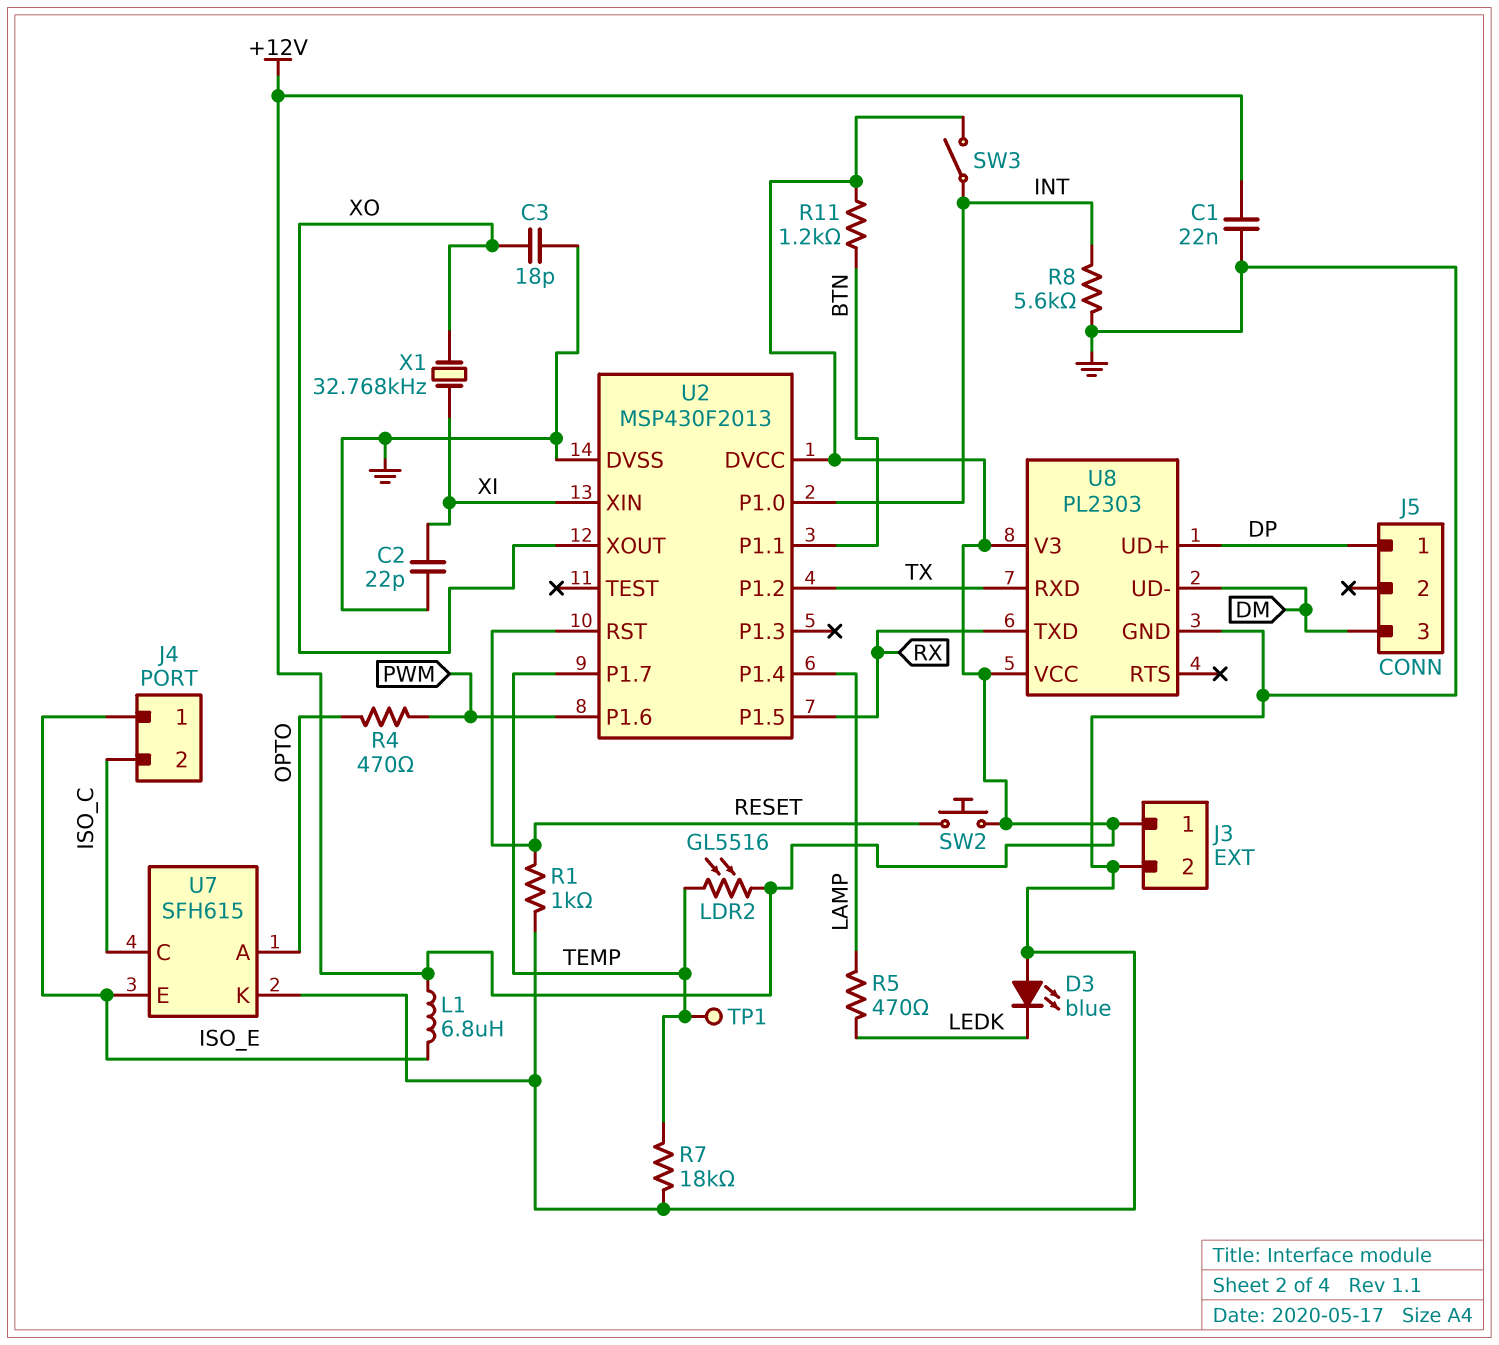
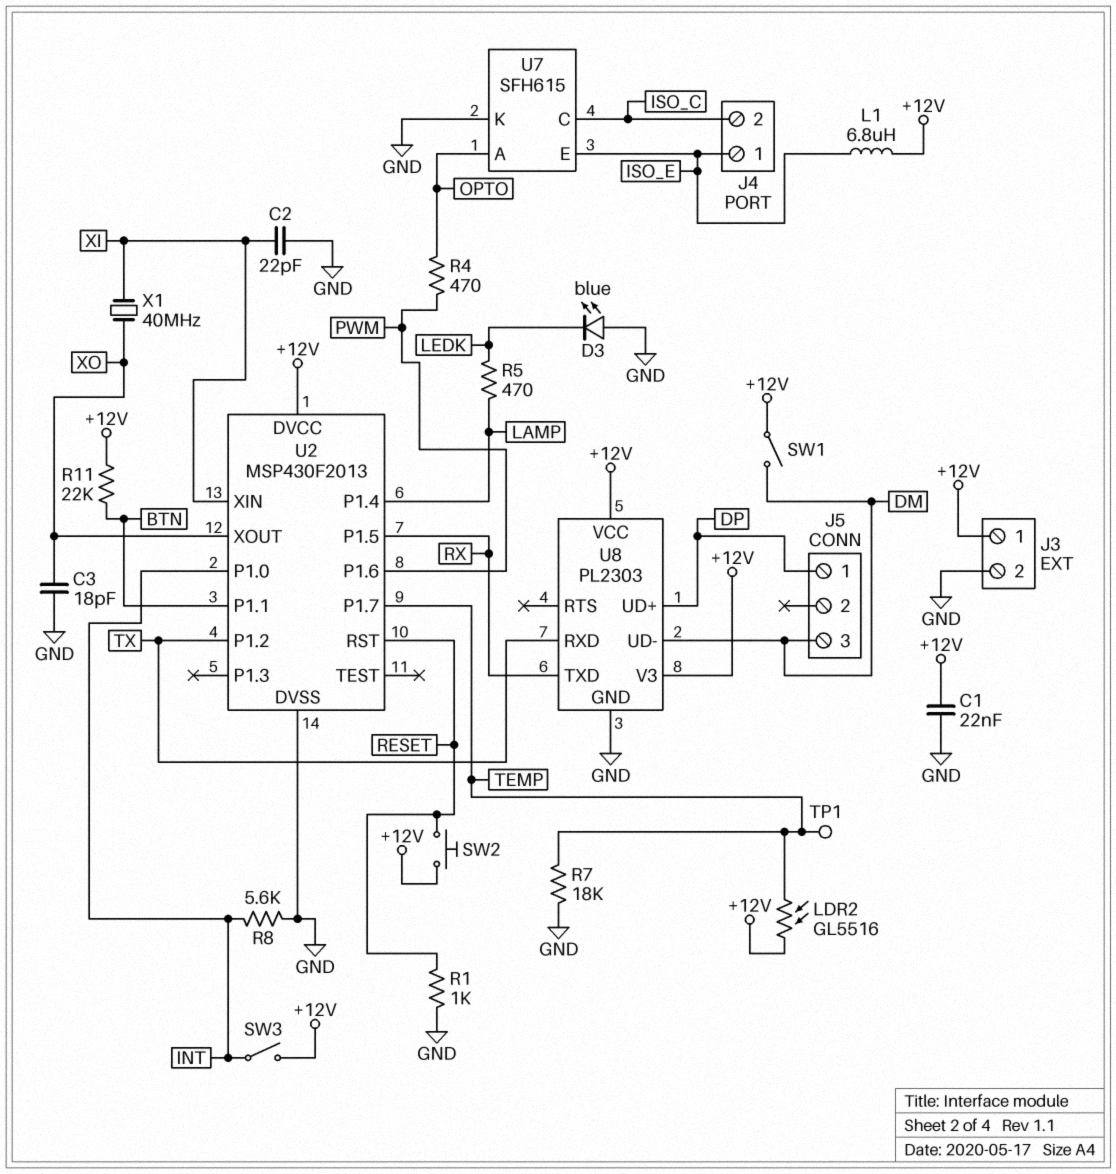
R11: 1.2k (+12V, BTN) -> 22k (+12V, BTN)
SW1: none -> switch (+12V, DM)
X1: 32.768kHz (XI, XO) -> 40MHz (XI, XO)

